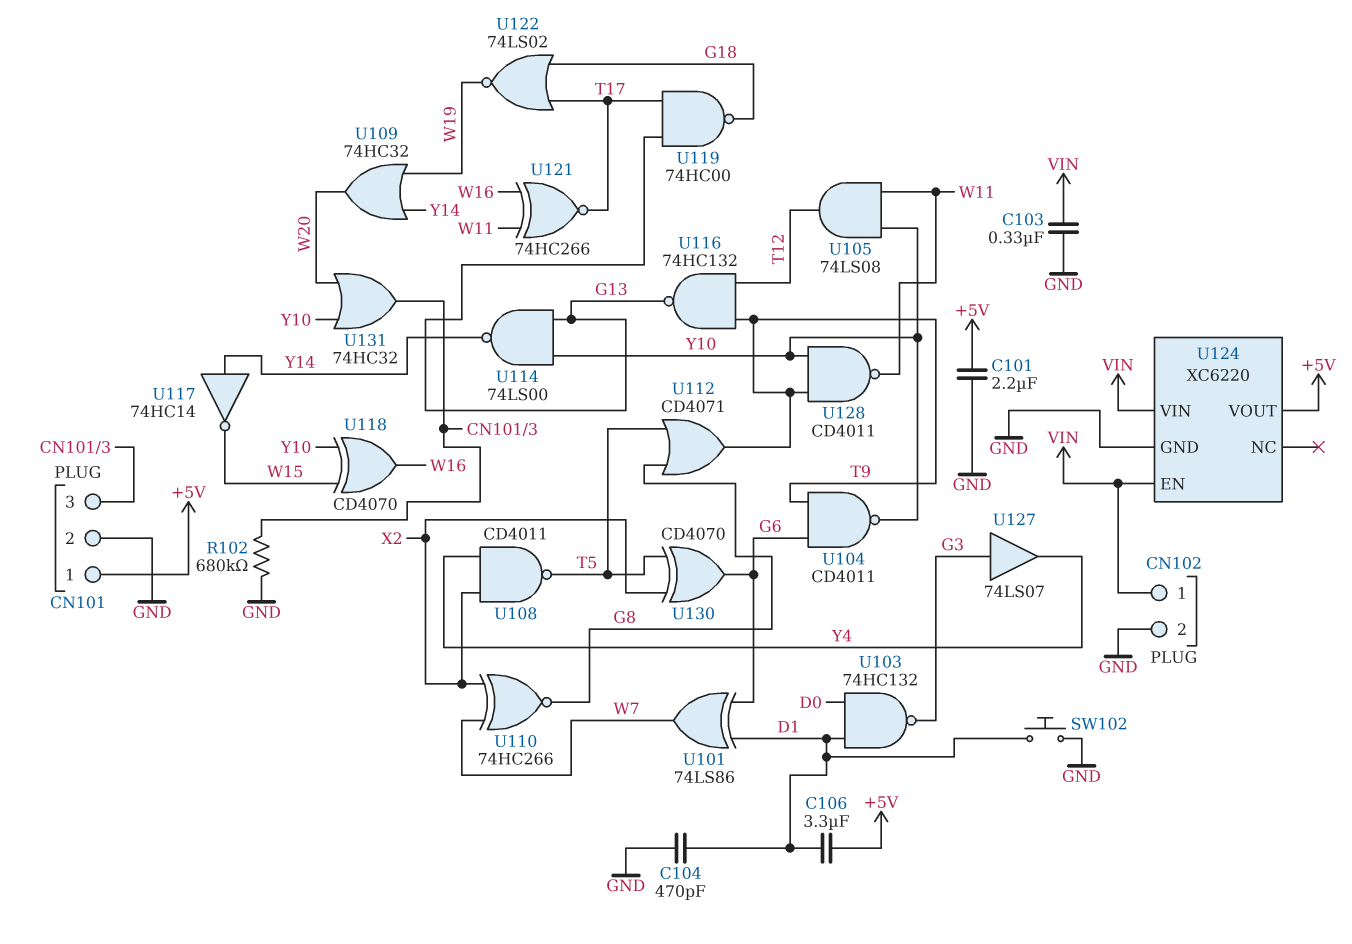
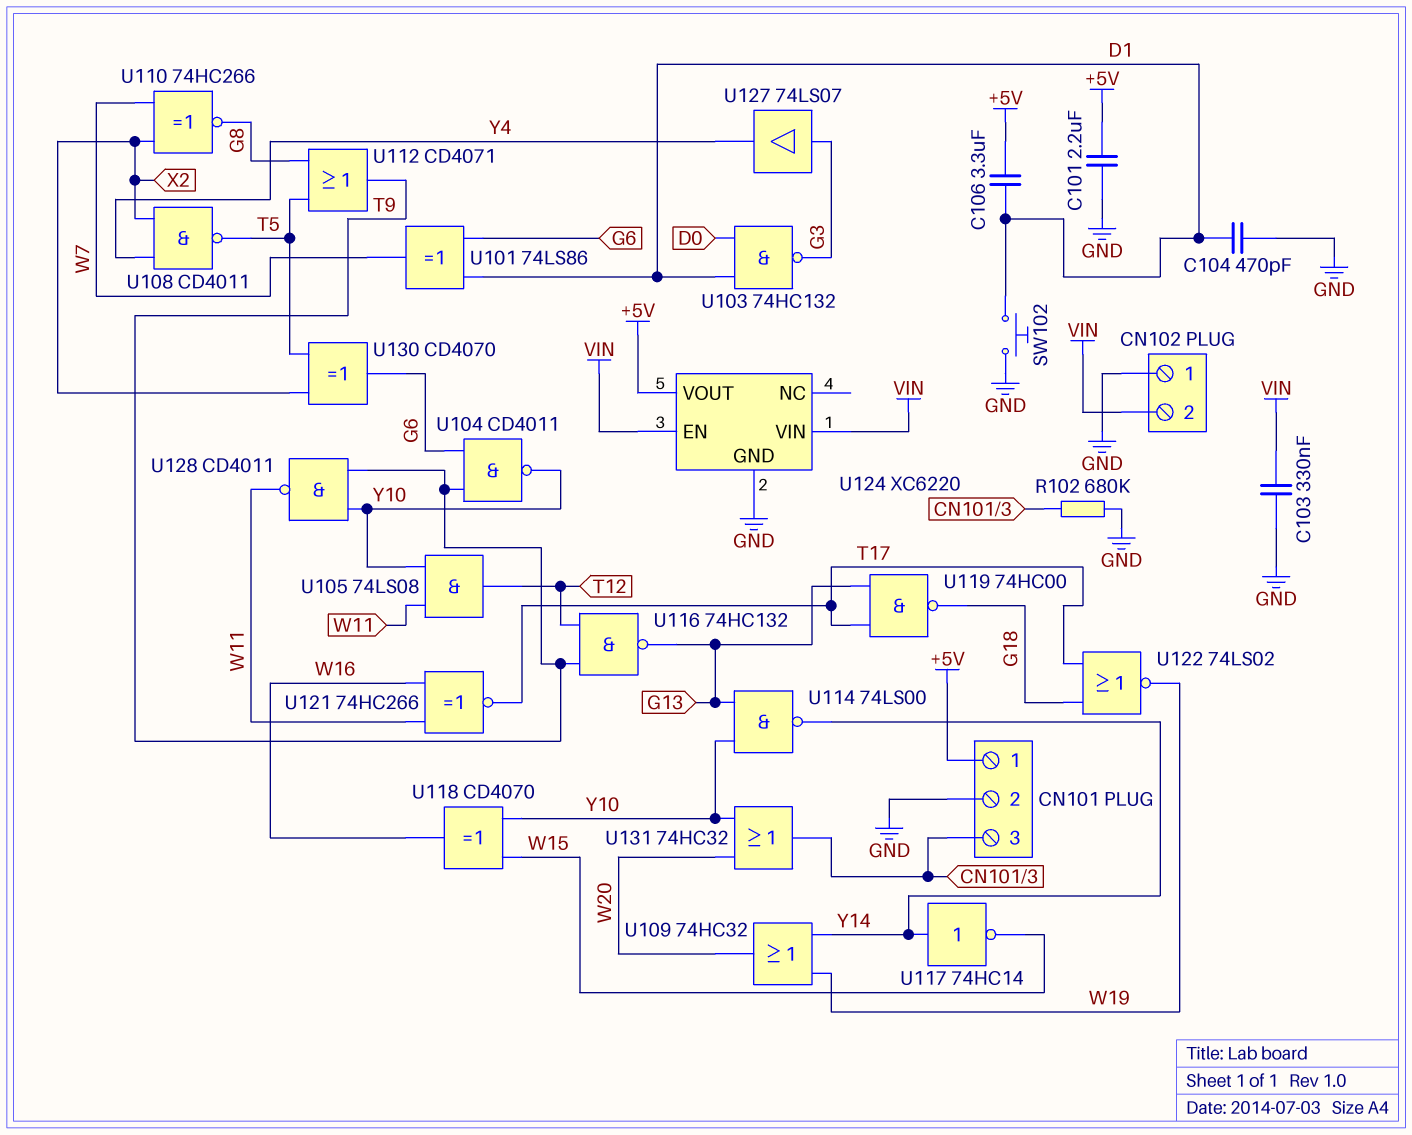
CN102 pin 1: VIN -> GND
CN102 pin 2: GND -> VIN

